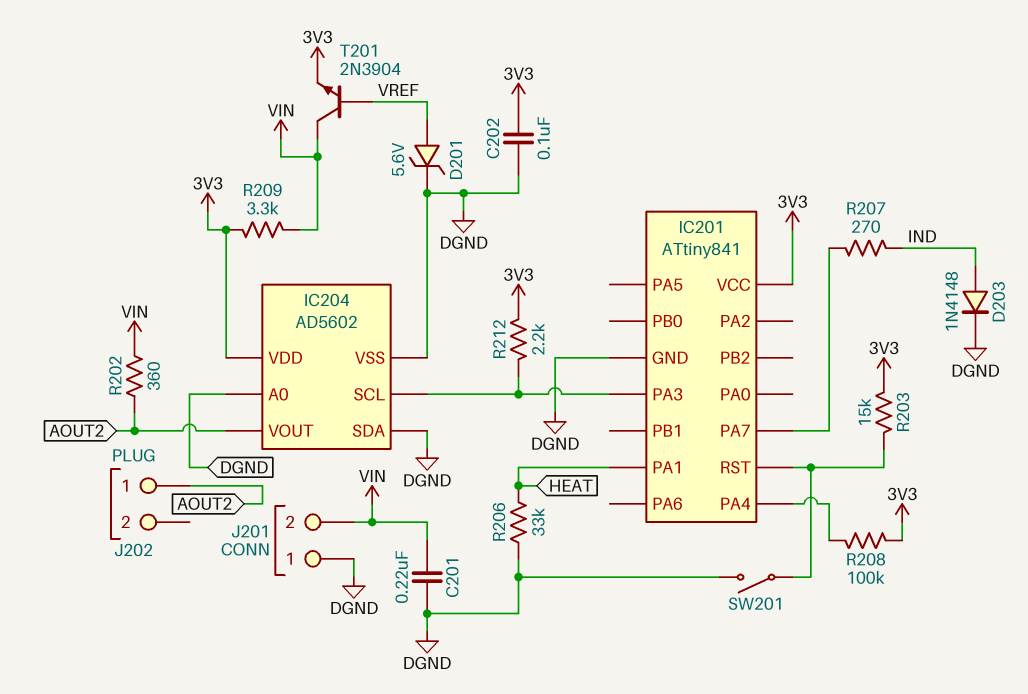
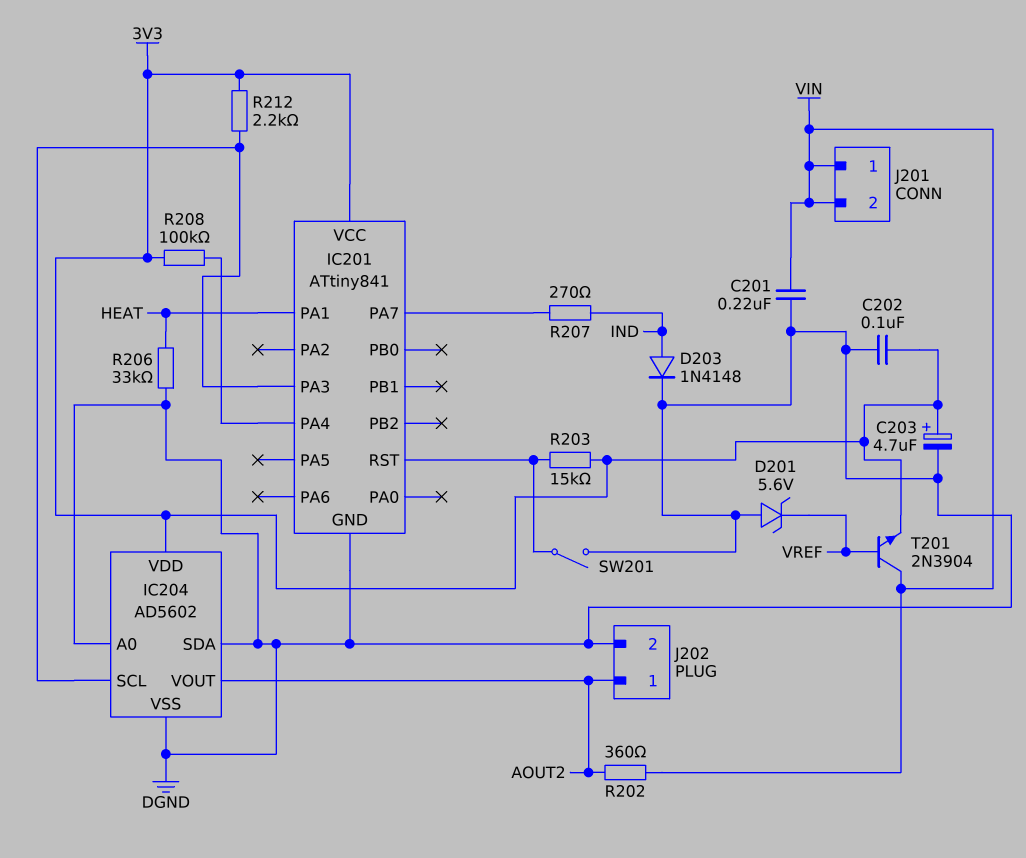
C203: none -> 4.7uF (plus 3V3, minus DGND)
D201: zener 5.6V (A VREF, K DGND) -> zener 5.6V (A DGND, K VREF)
J201 pin 1: DGND -> VIN
J202 pin 2: none -> DGND
R209: 3.3k (3V3, VIN) -> none

